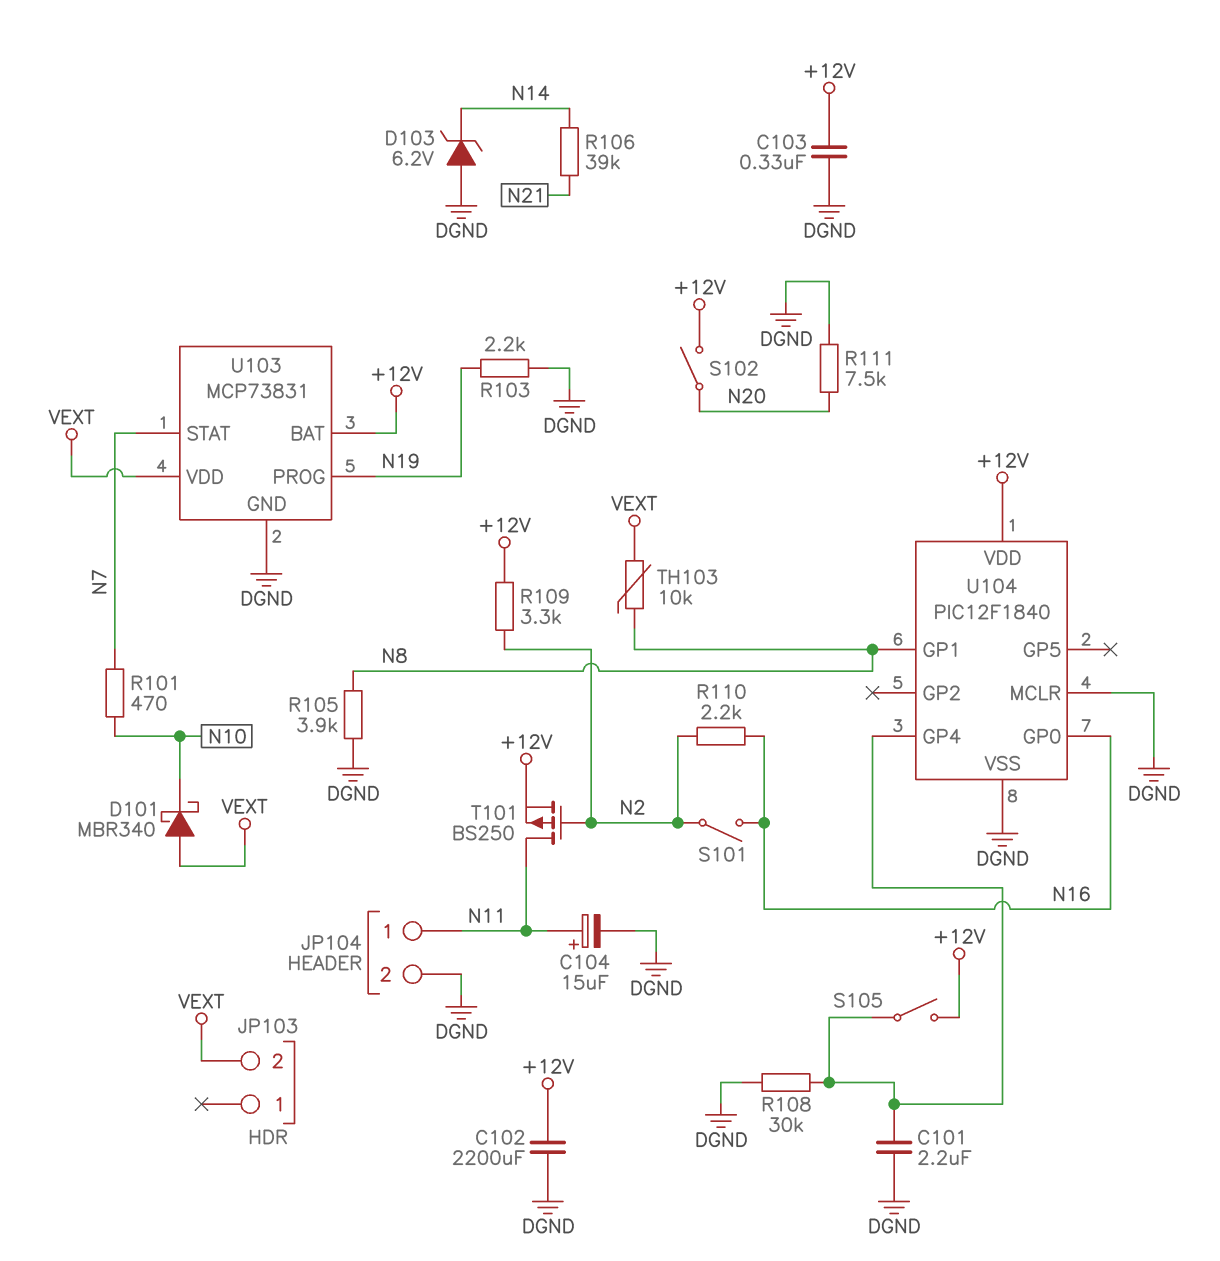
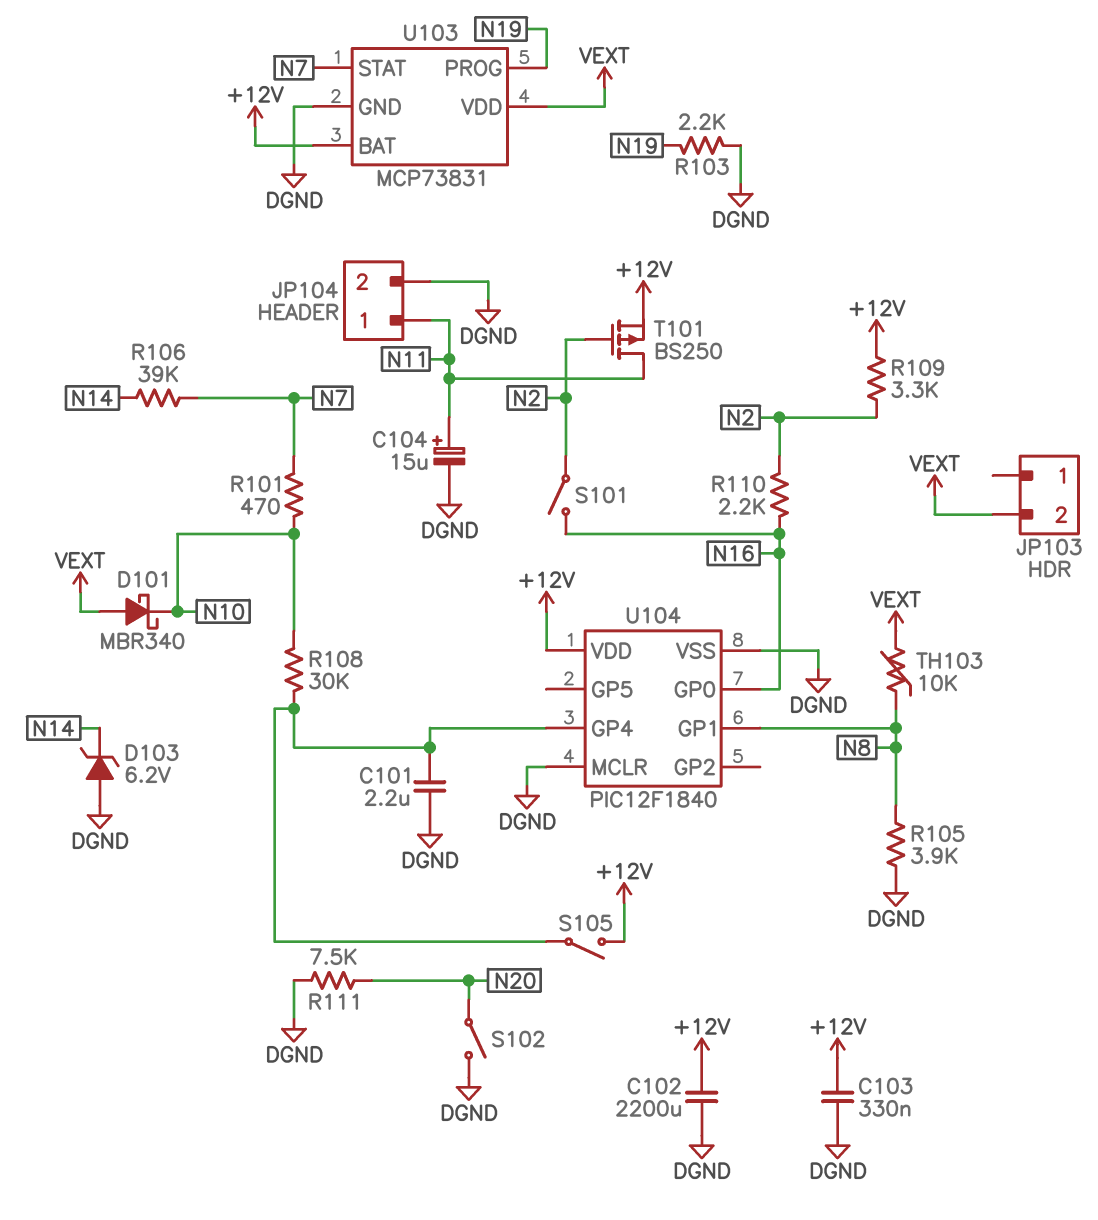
R106: 39k (N14, N21) -> 39k (N7, N14)
R108: 30k (DGND, U104/GP4) -> 30k (N10, U104/GP4)
S102: switch (+12V, N20) -> switch (DGND, N20)

